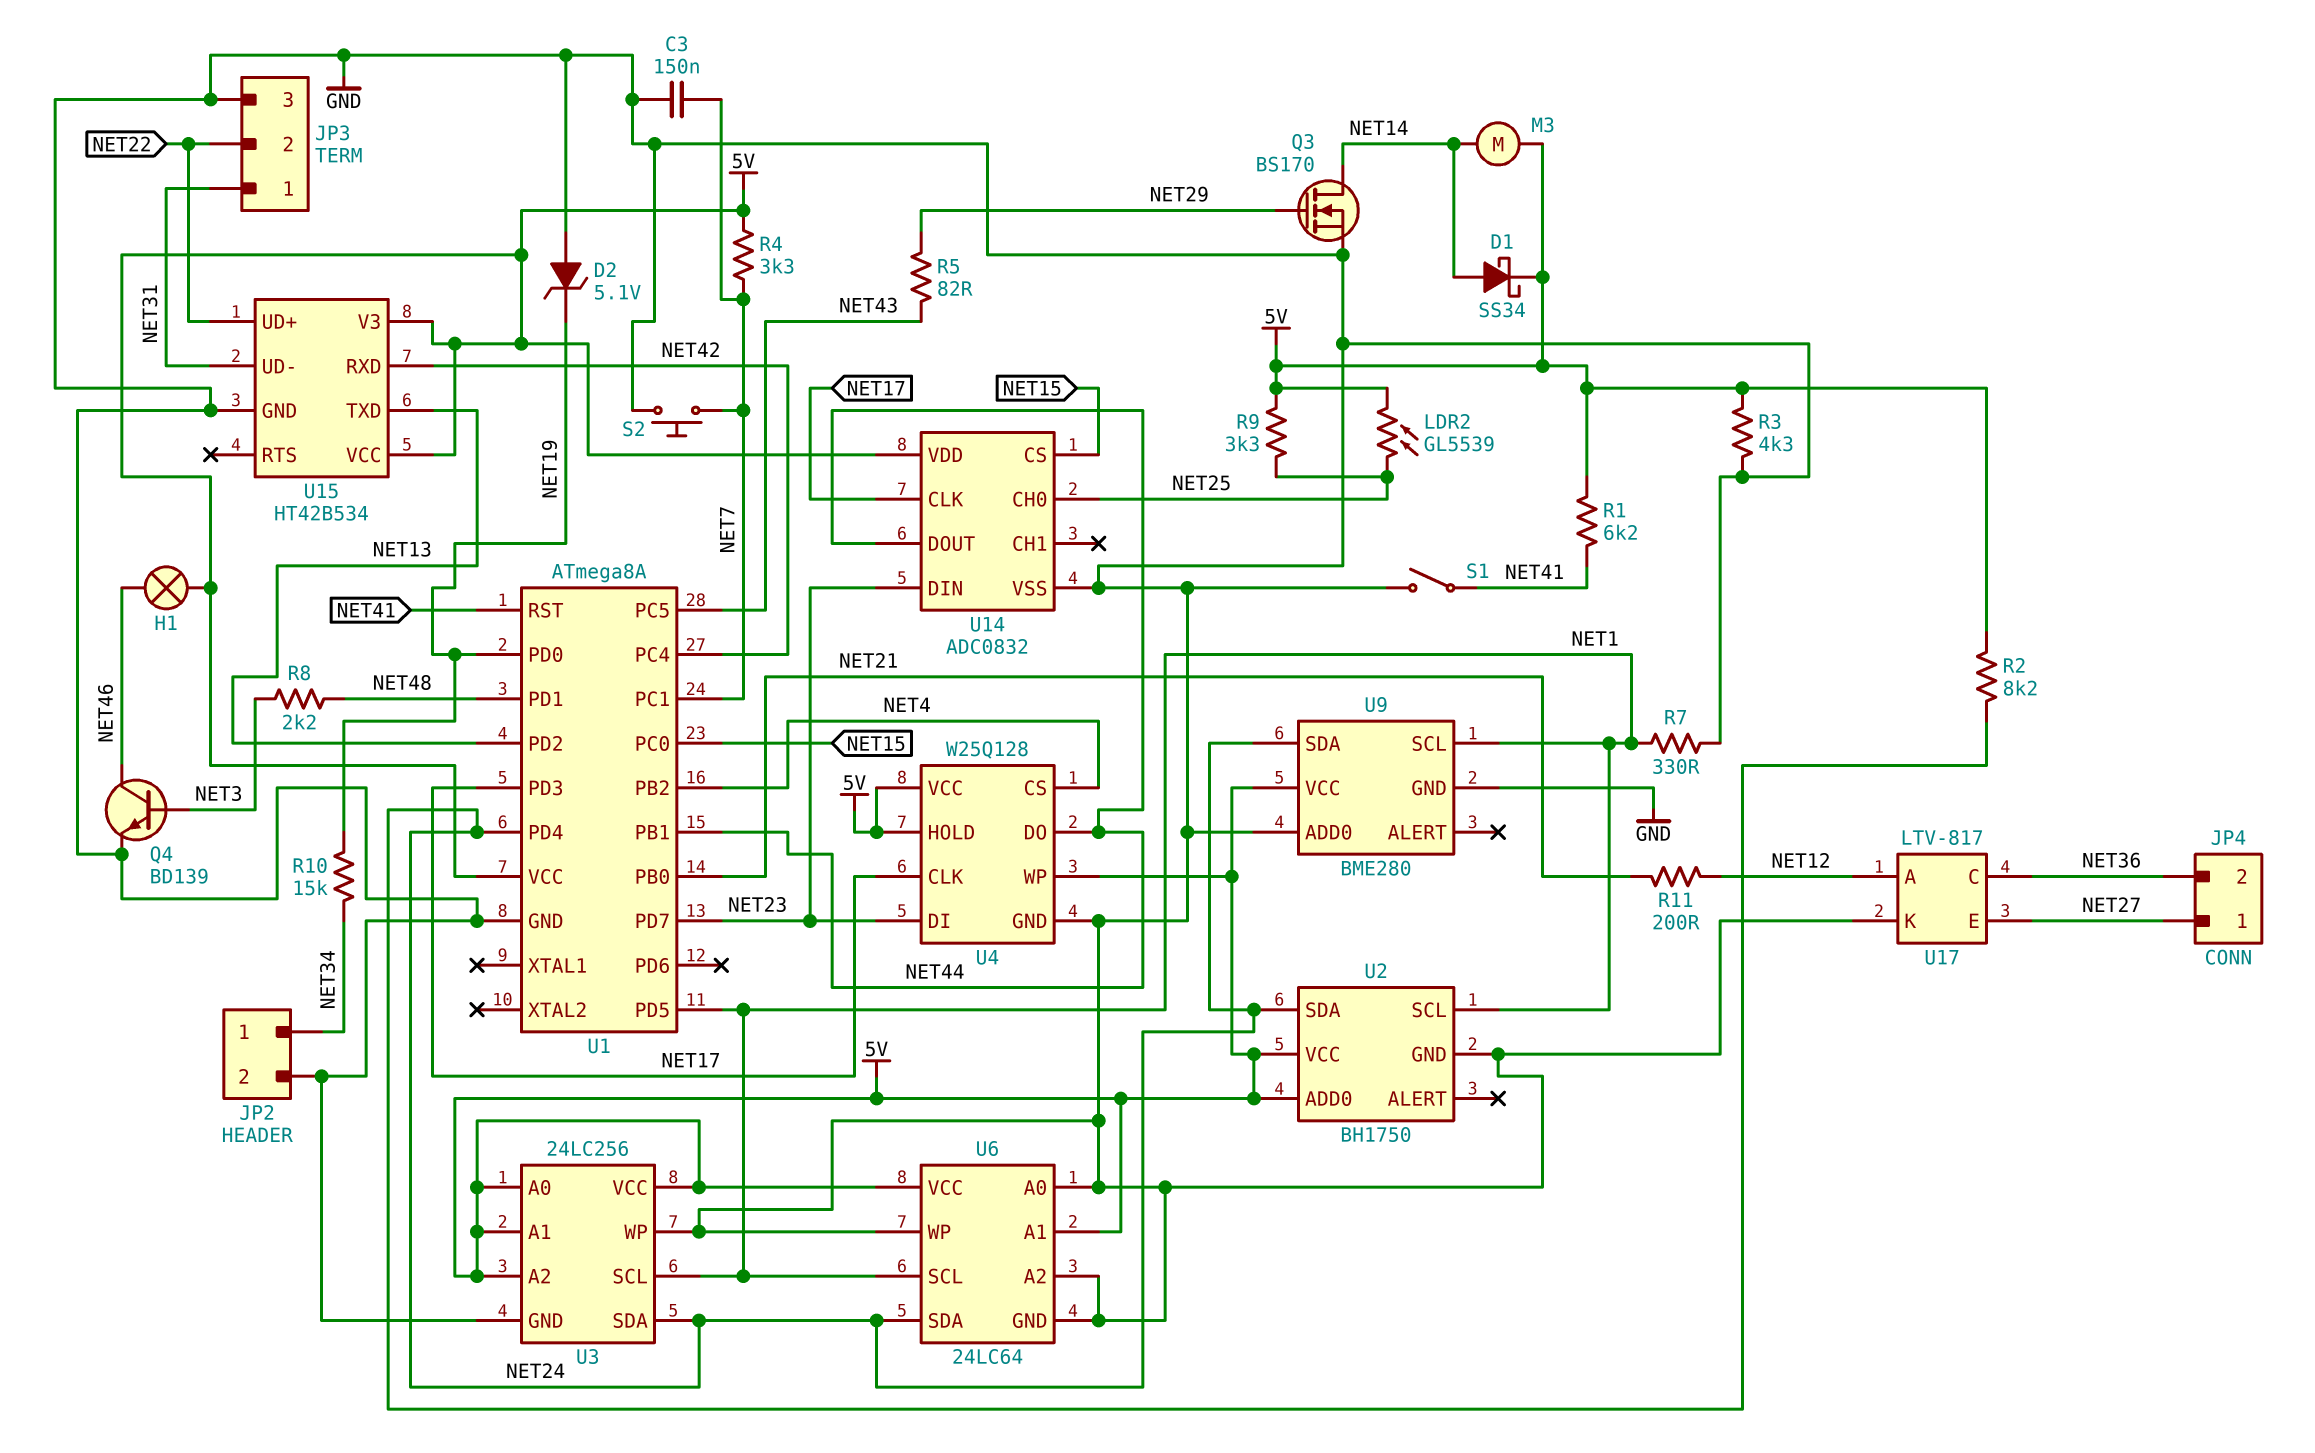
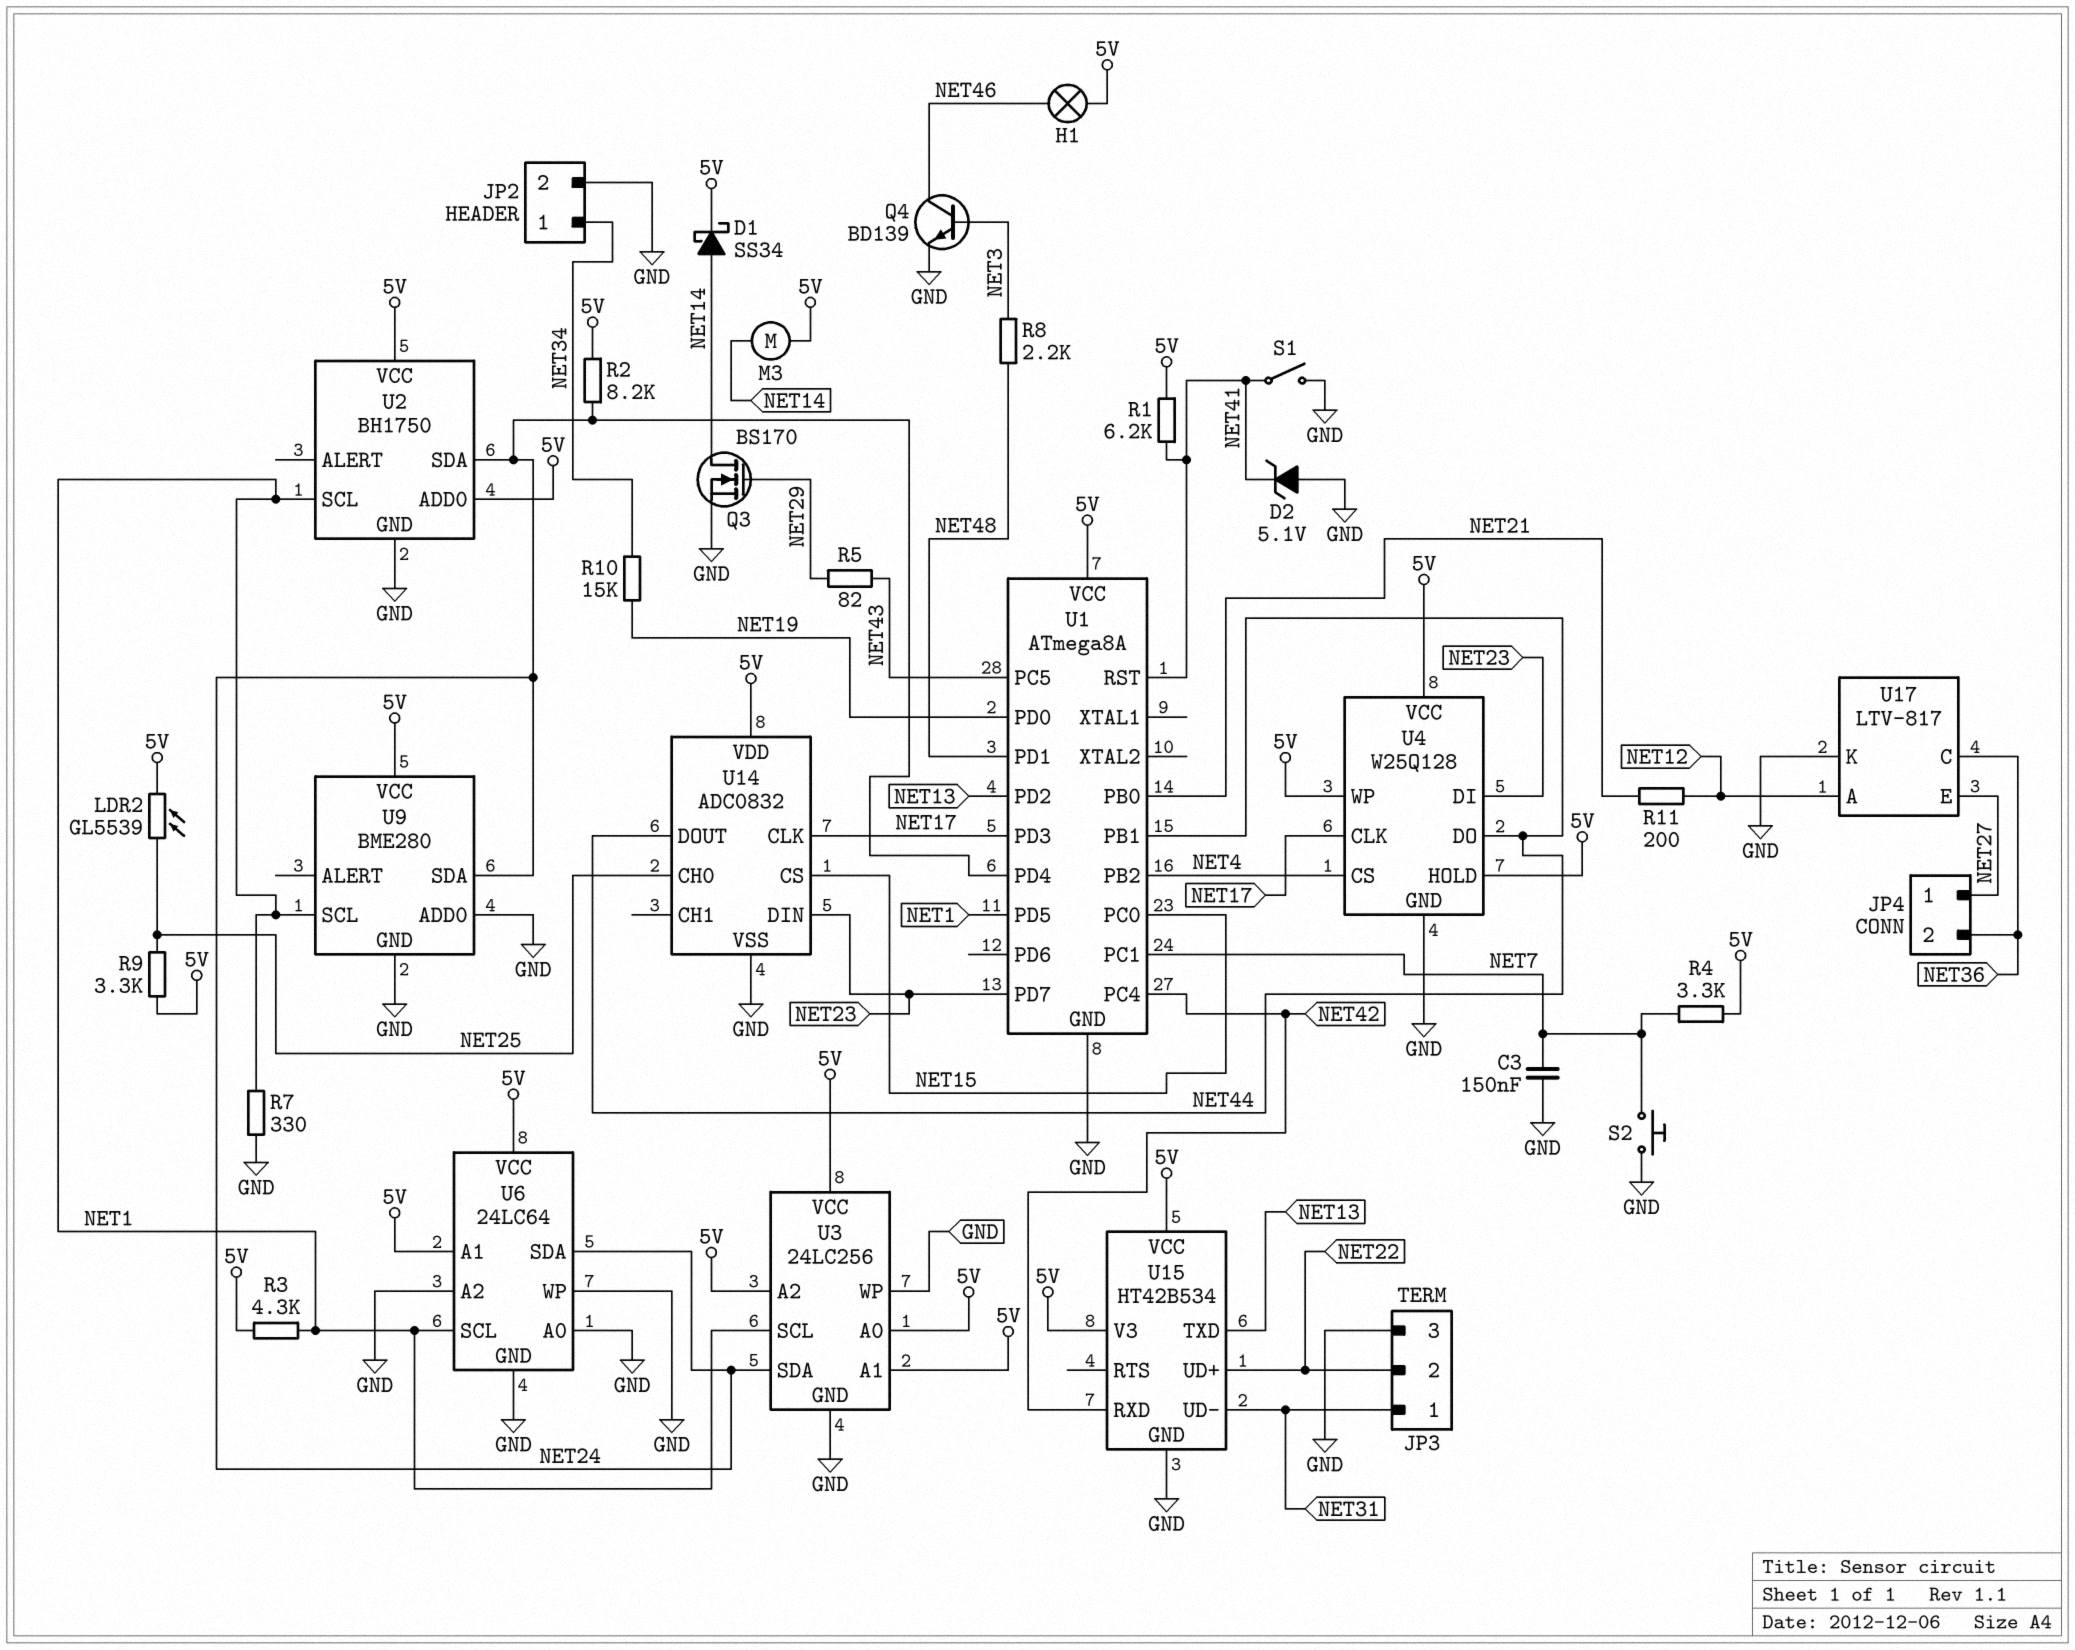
D2: zener 5.1V (A GND, K NET19) -> zener 5.1V (A GND, K NET41)
R3: 4.3k (5V, GND) -> 4.3k (5V, NET1)

